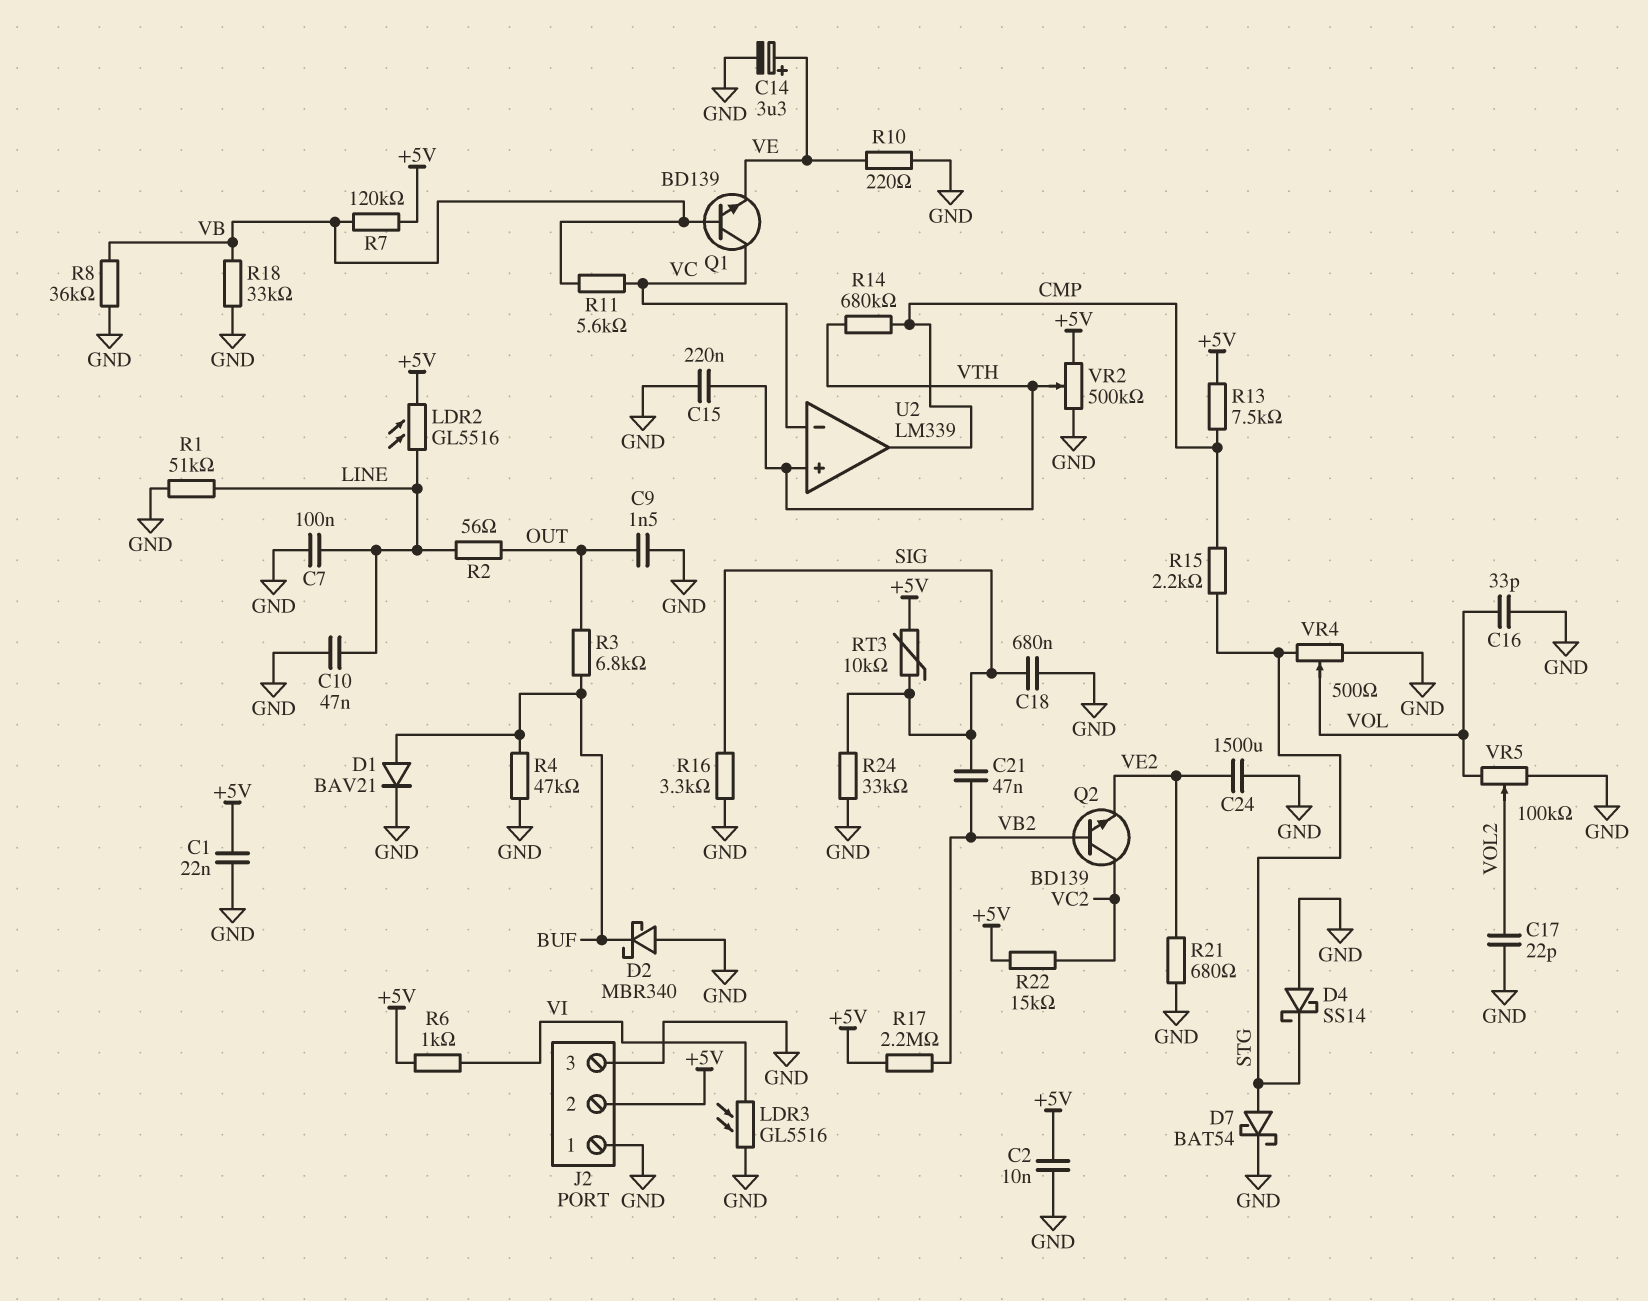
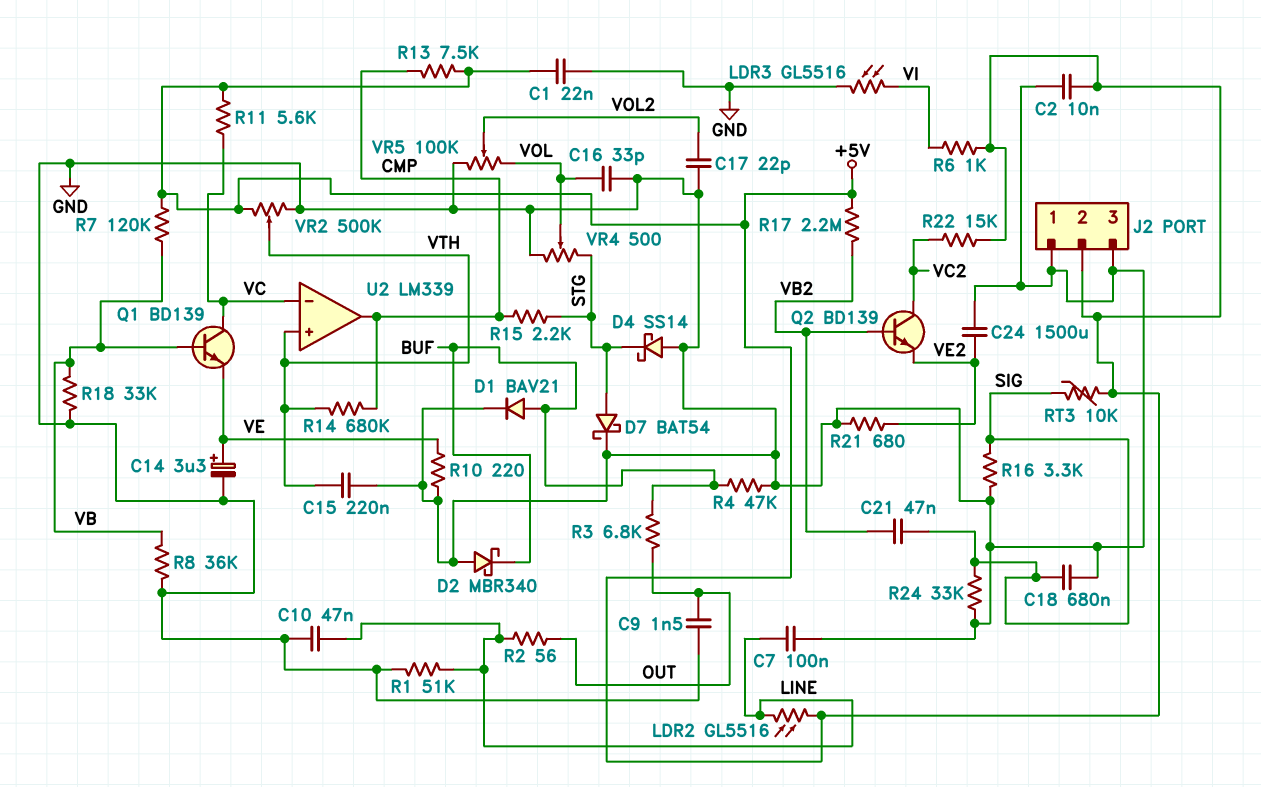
R11: 5.6k (VB, VC) -> 5.6k (+5V, VC)

